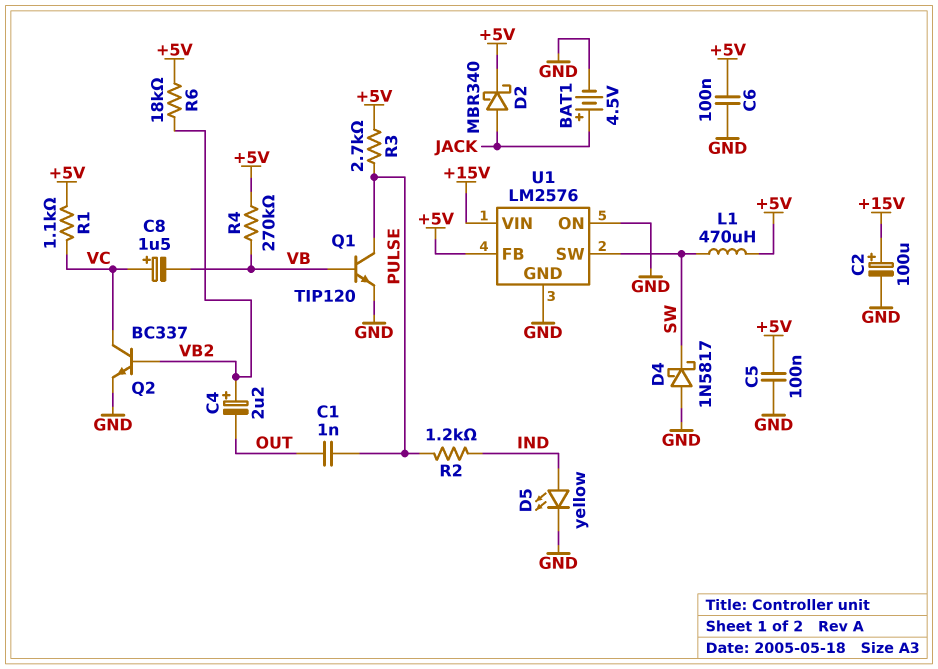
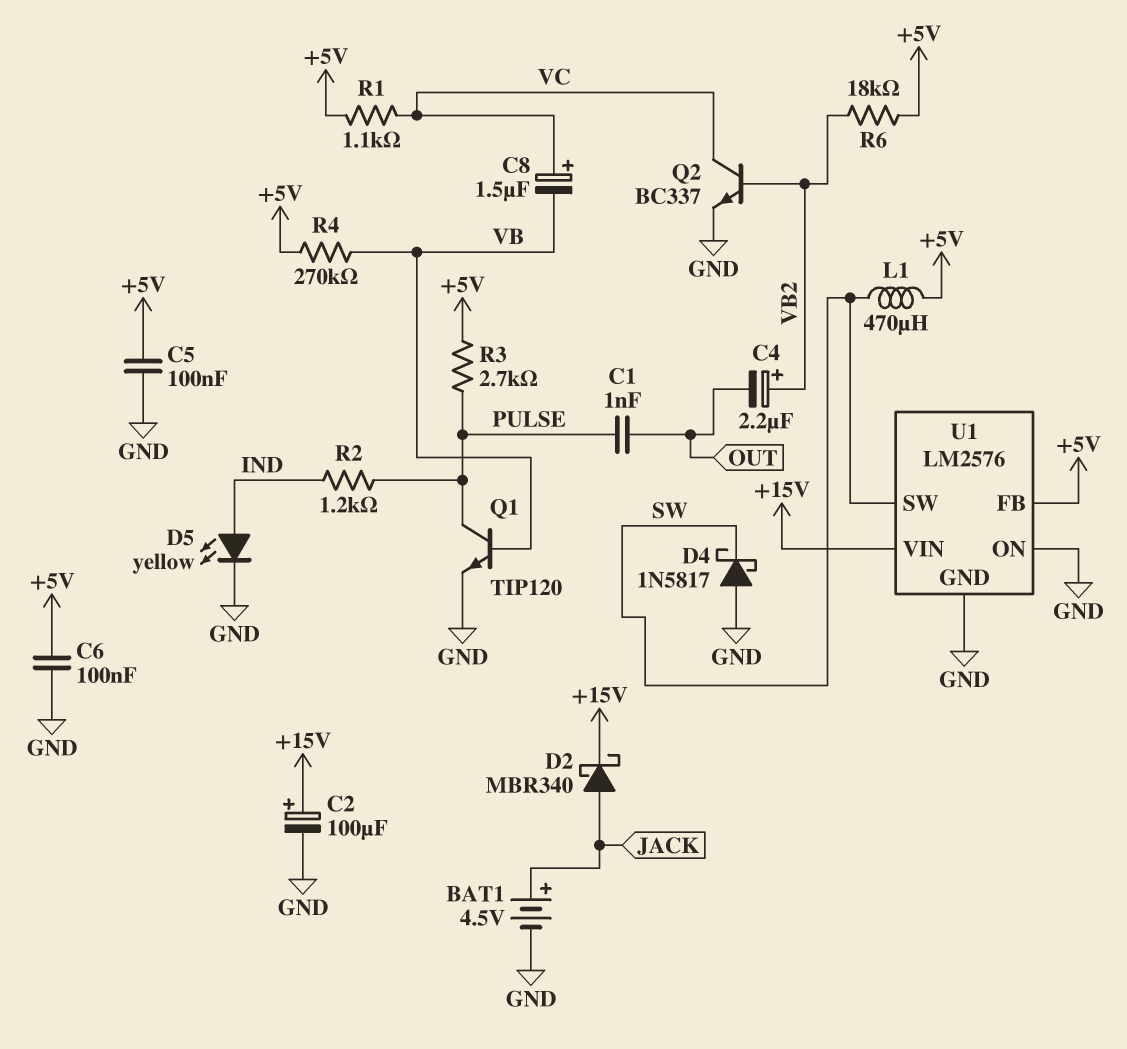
D2: schottky MBR340 (A JACK, K +5V) -> schottky MBR340 (A JACK, K +15V)

